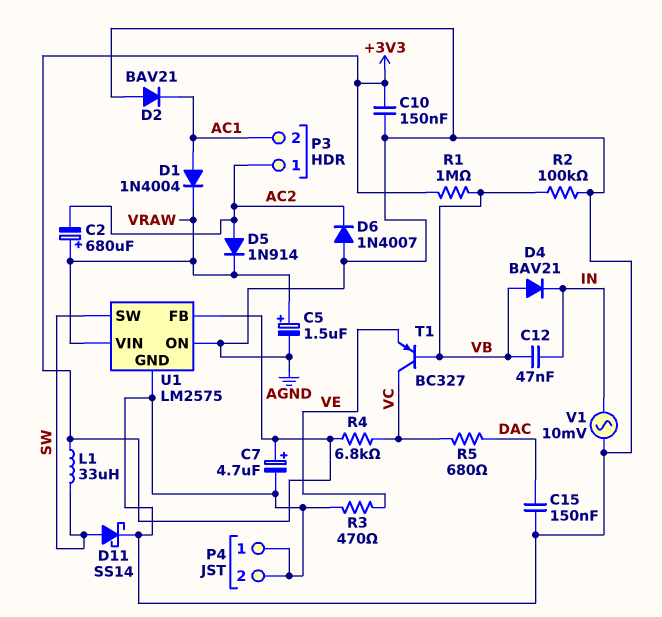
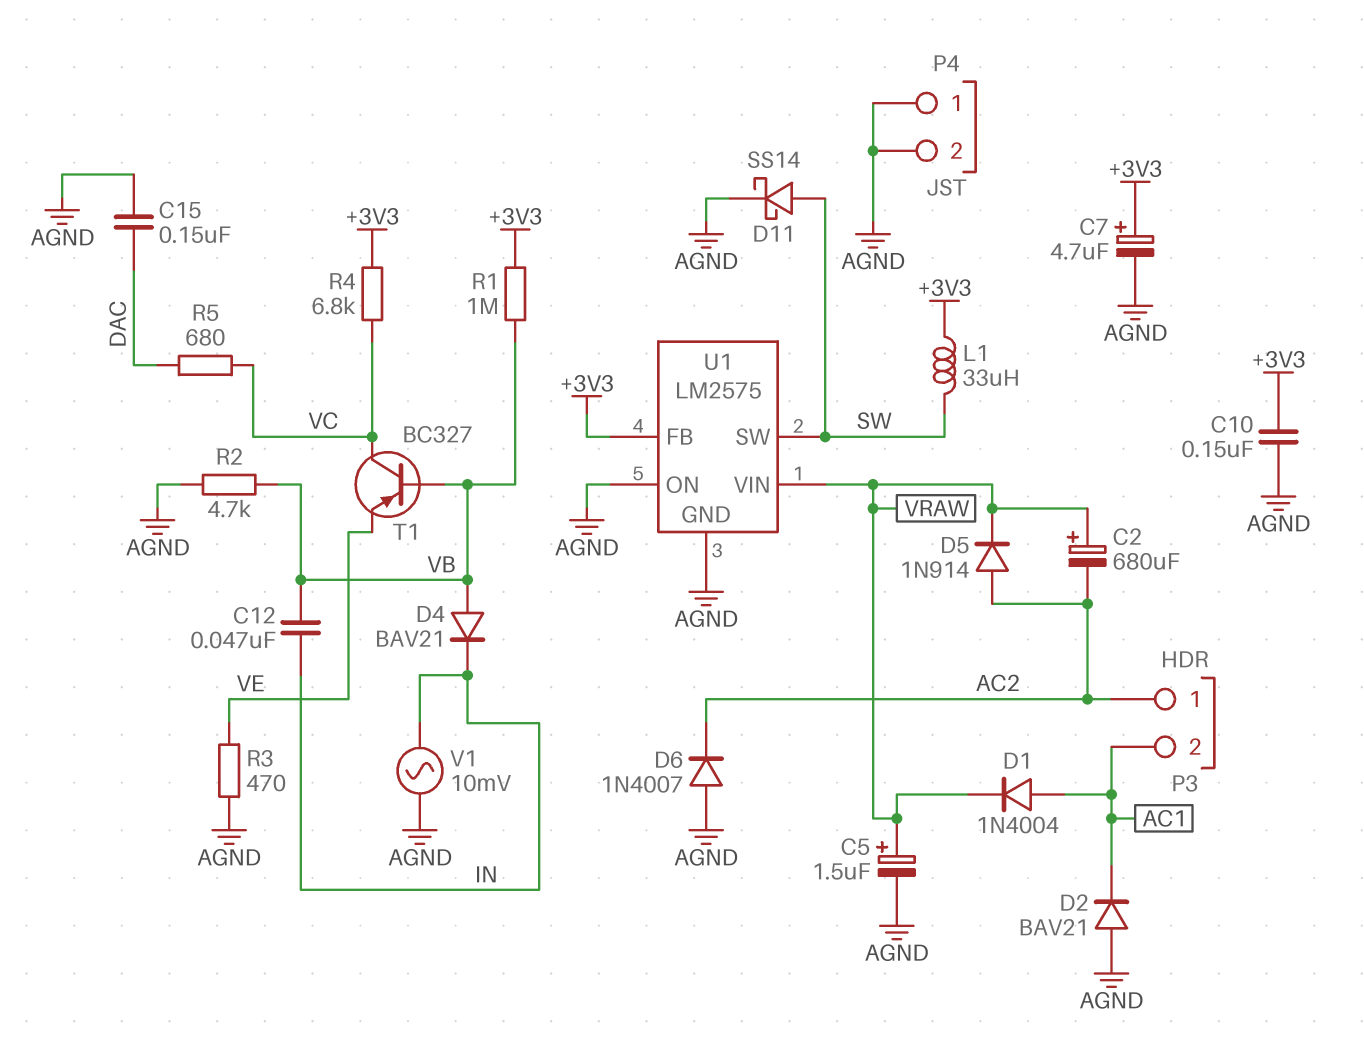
R2: 100k (AGND, VB) -> 4.7k (AGND, VB)

